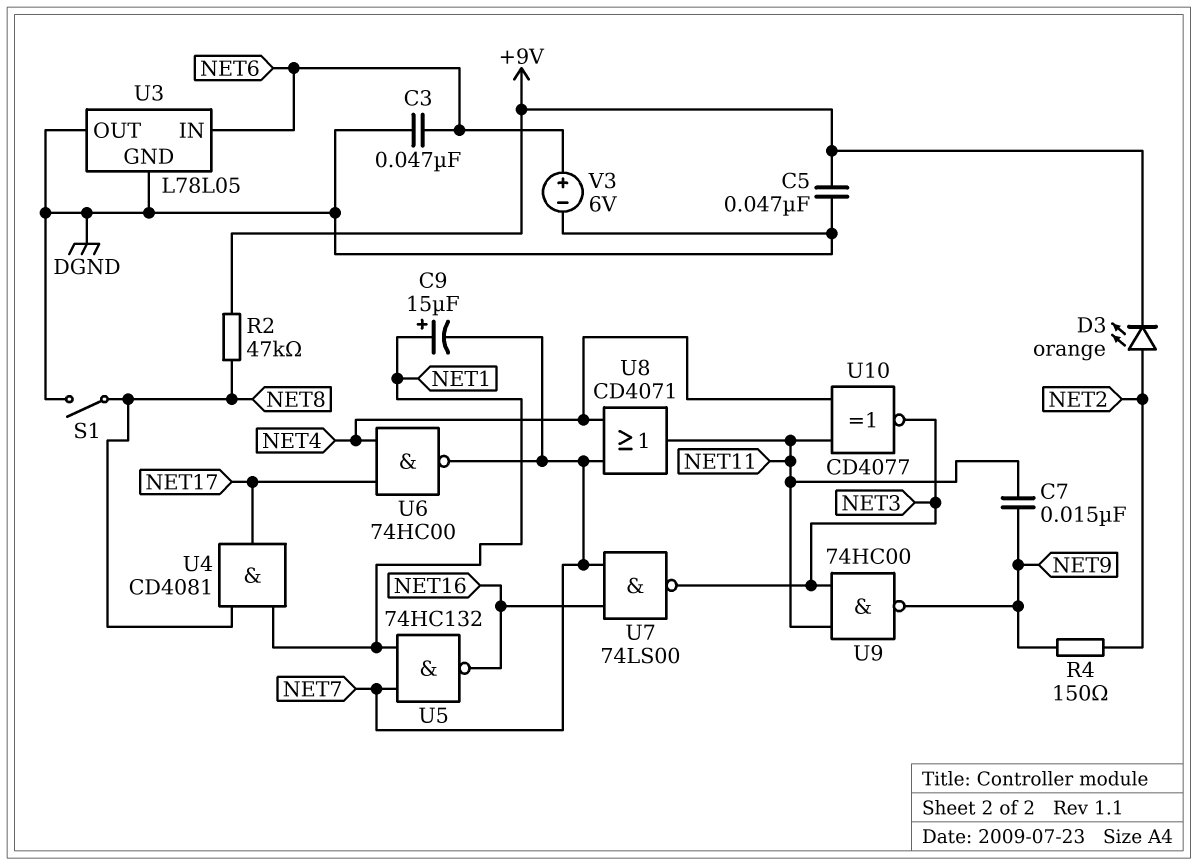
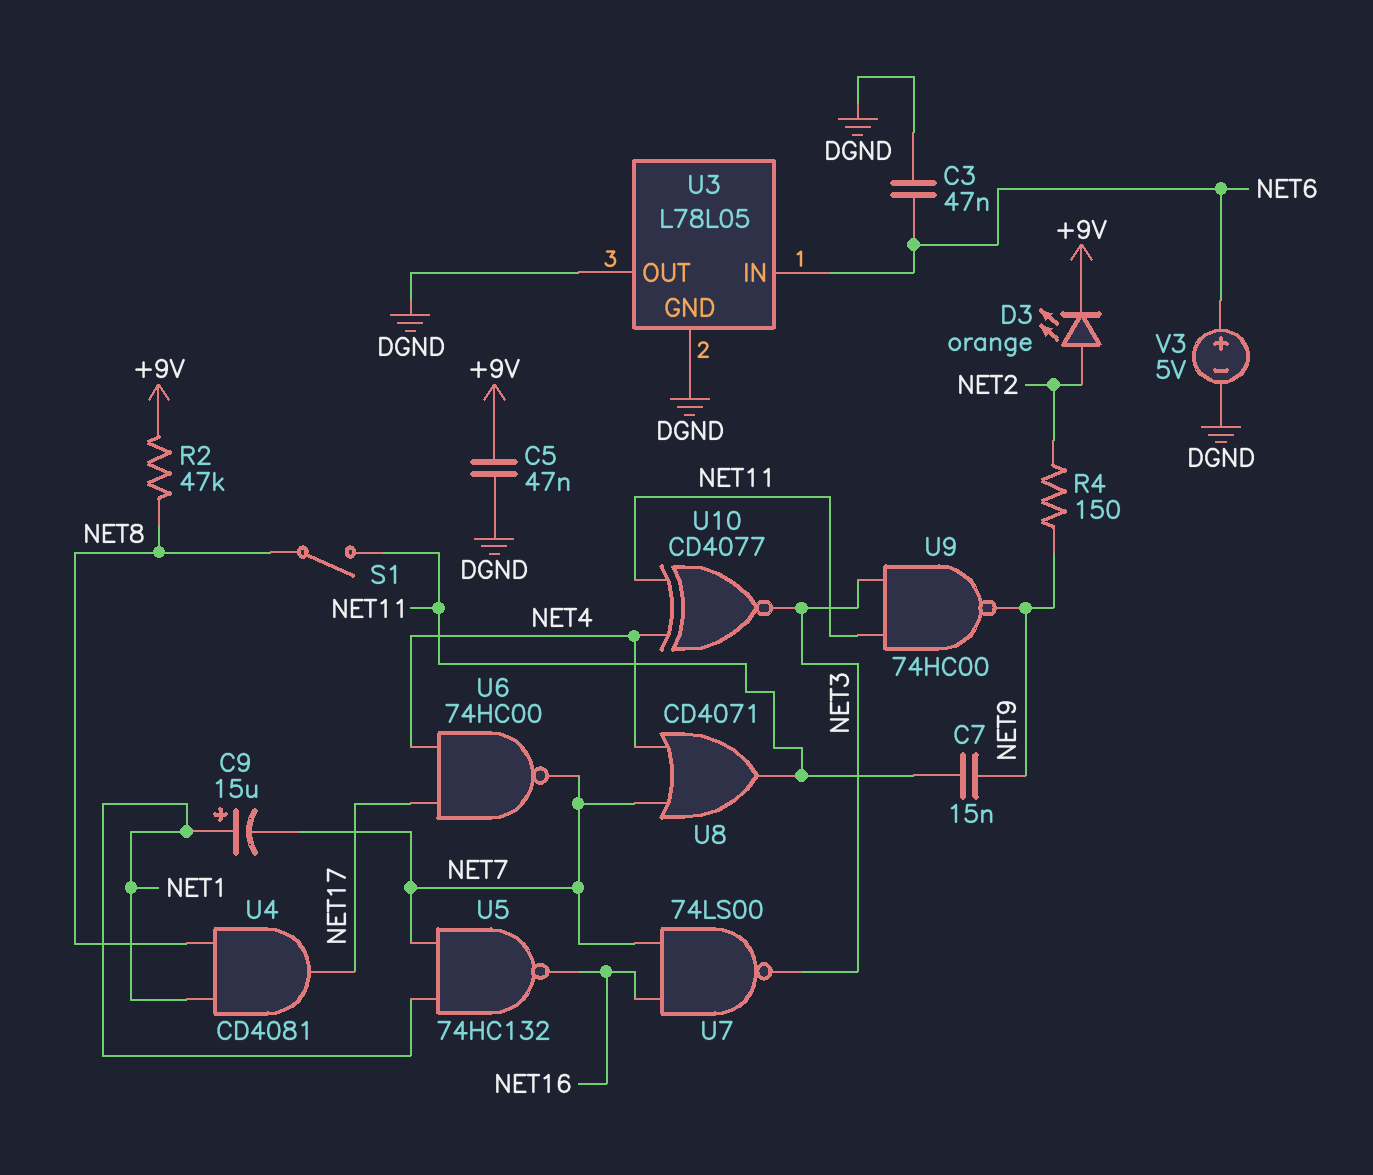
S1: switch (DGND, NET8) -> switch (NET8, NET11)
V3: 6V (plus NET6, minus DGND) -> 5V (plus NET6, minus DGND)

